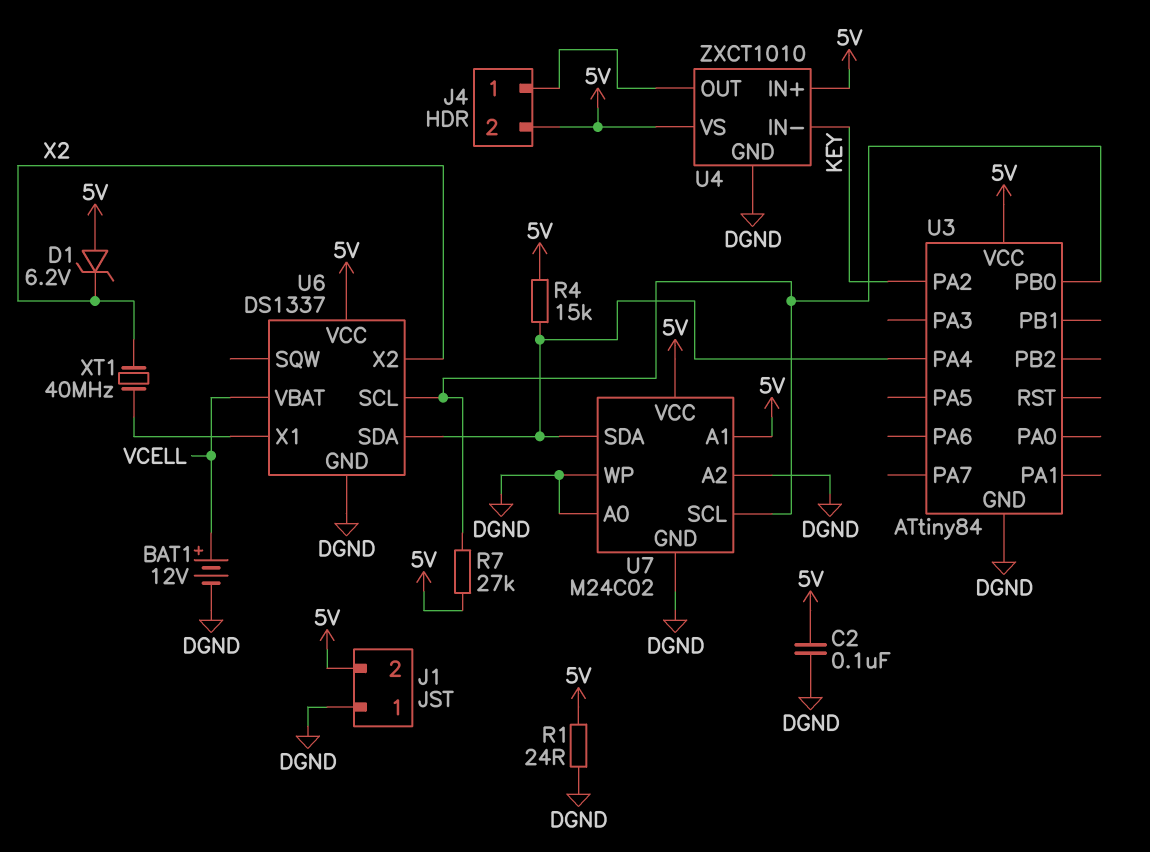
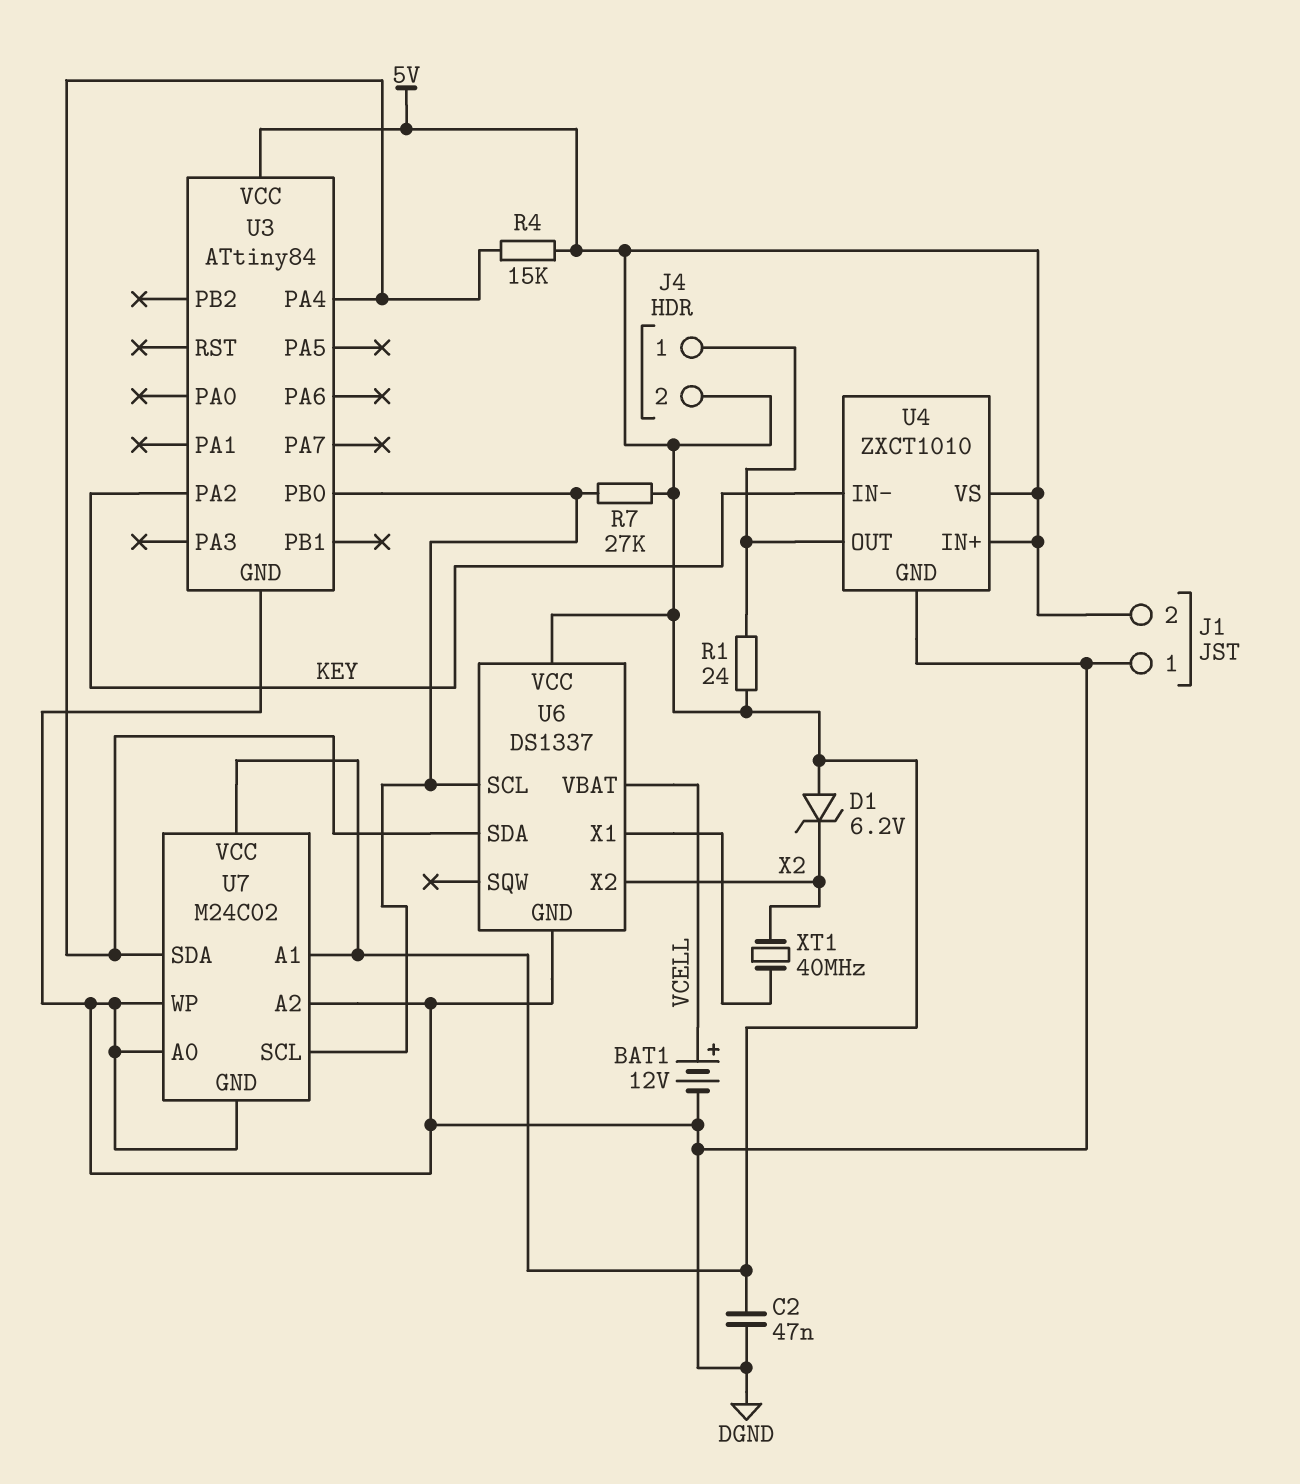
C2: 100nF (5V, DGND) -> 47nF (5V, DGND)
R1: 24 (5V, DGND) -> 24 (5V, J4/1)

